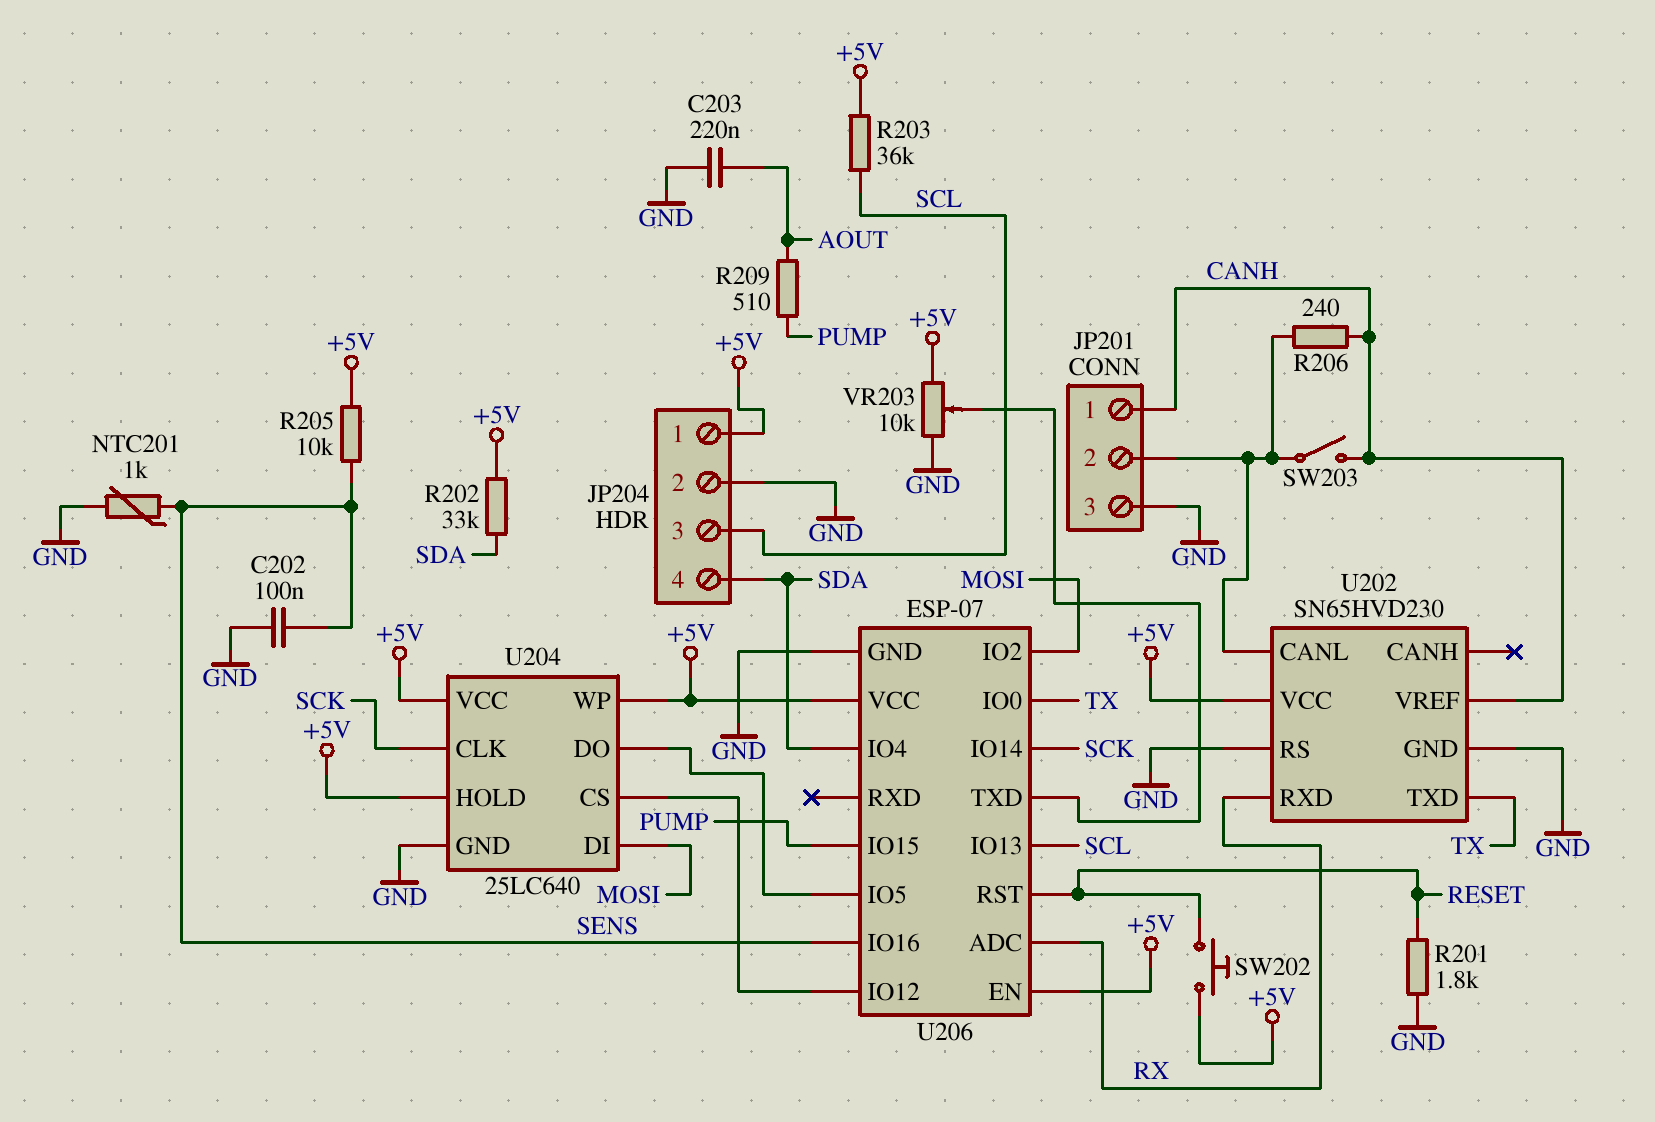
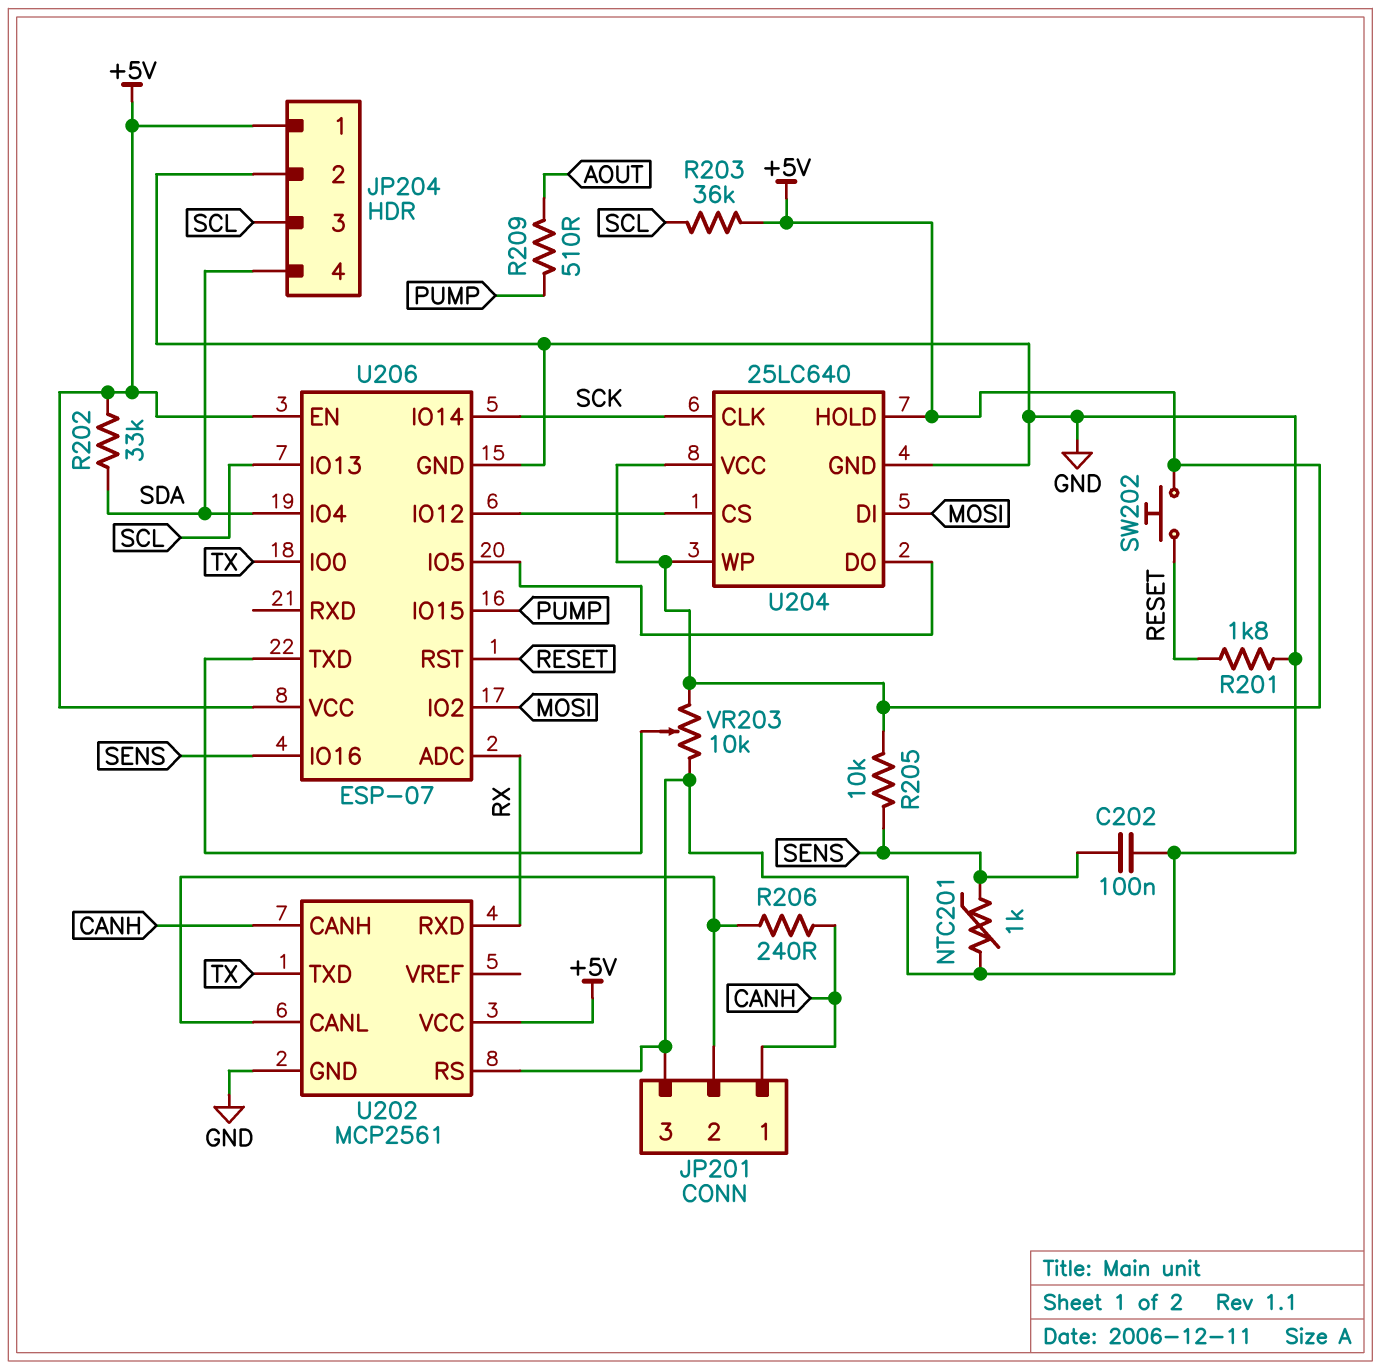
C203: 220nF (AOUT, GND) -> none
SW203: switch (CANH, JP201/2) -> none
U202: SN65HVD230 -> MCP2561
U202 pin CANH: none -> CANH
U202 pin VREF: CANH -> none

